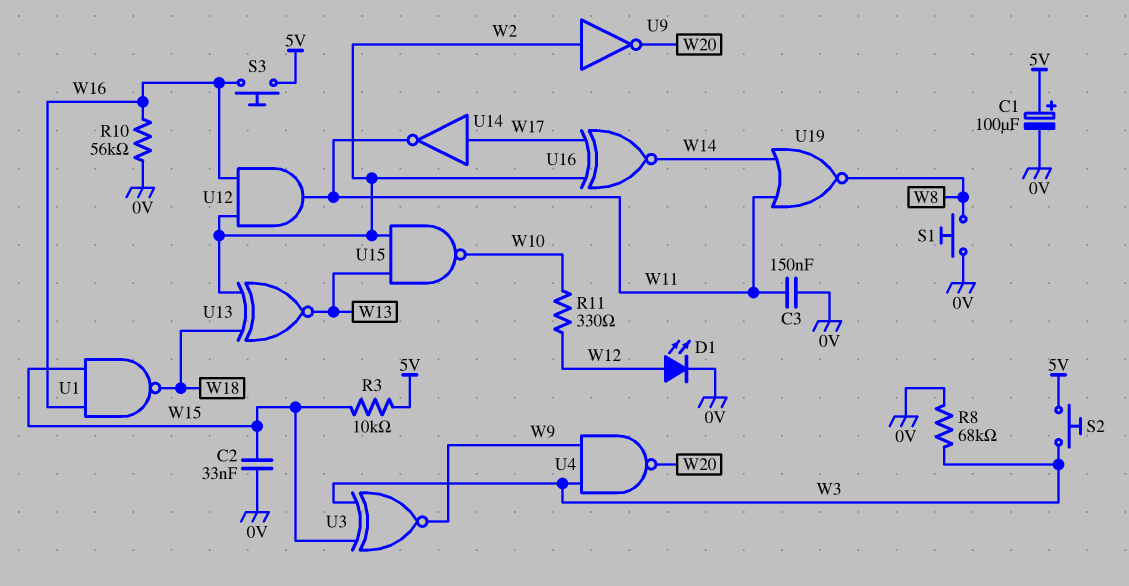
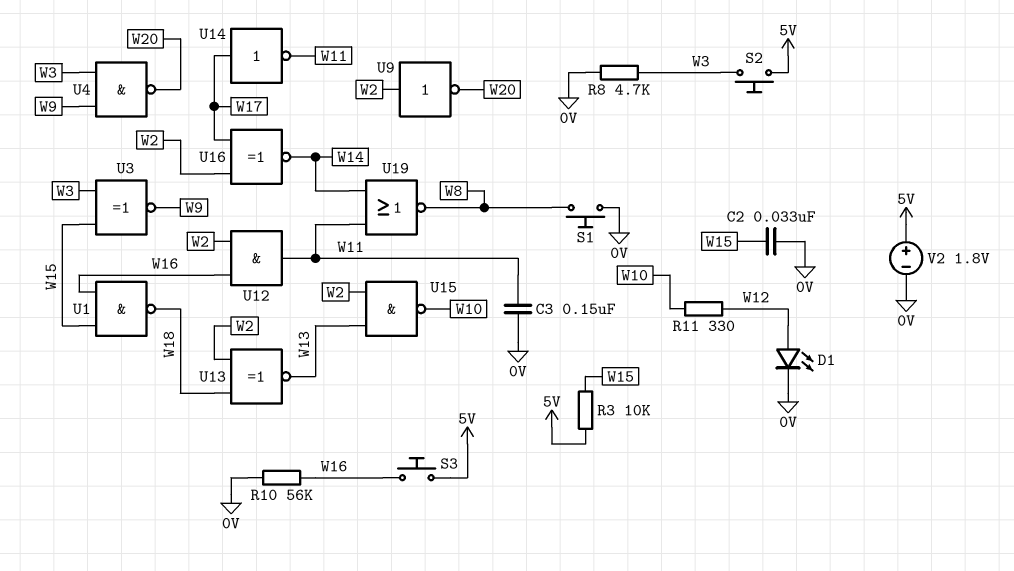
C1: 100uF (plus 5V, minus 0V) -> none
R8: 68k (0V, W3) -> 4.7k (0V, W3)
V2: none -> 1.8V (plus 5V, minus 0V)

